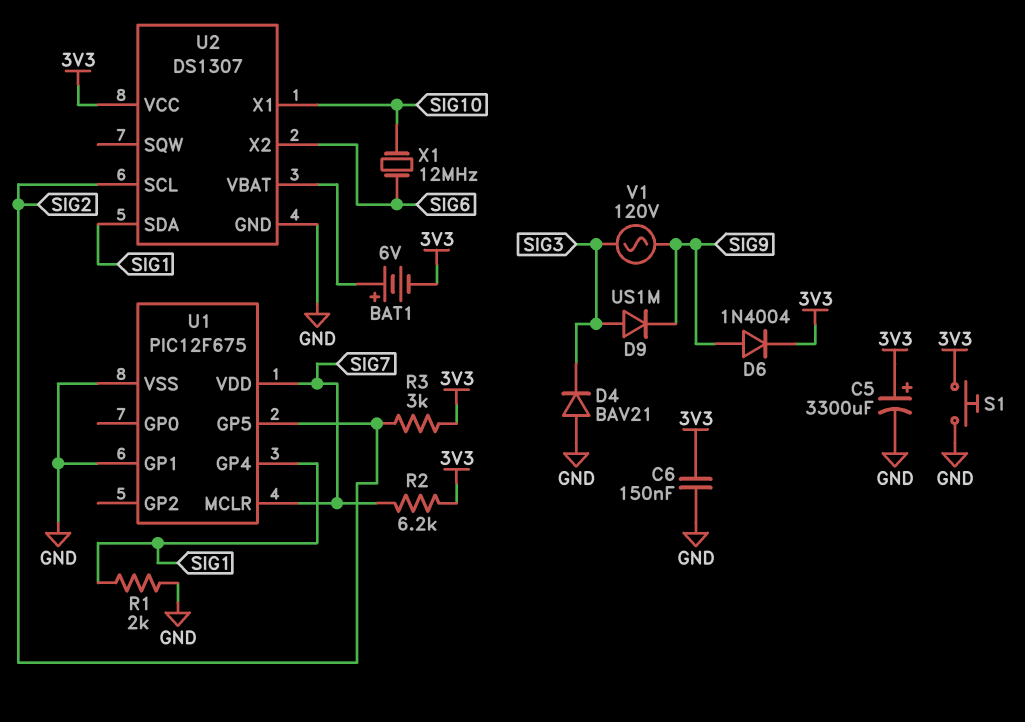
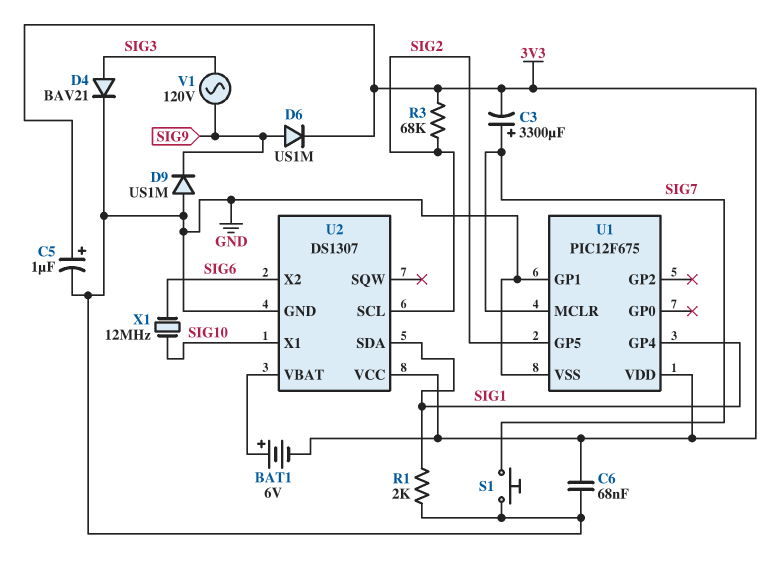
C3: none -> 3300uF (plus SIG7, minus 3V3)
C5: 3300uF (plus 3V3, minus GND) -> 1uF (plus 3V3, minus GND)
C6: 150nF (3V3, GND) -> 68nF (3V3, GND)
D4: diode BAV21 (A GND, K SIG3) -> diode BAV21 (A SIG3, K GND)
D6: diode 1N4004 (A SIG9, K 3V3) -> diode US1M (A SIG9, K 3V3)
D9: diode US1M (A SIG3, K SIG9) -> diode US1M (A GND, K SIG9)
R2: 6.2k (3V3, SIG7) -> none
R3: 3k (3V3, SIG2) -> 68k (3V3, SIG2)
S1: button (3V3, GND) -> button (GND, SIG7)
U1 pin VDD: SIG7 -> 3V3

